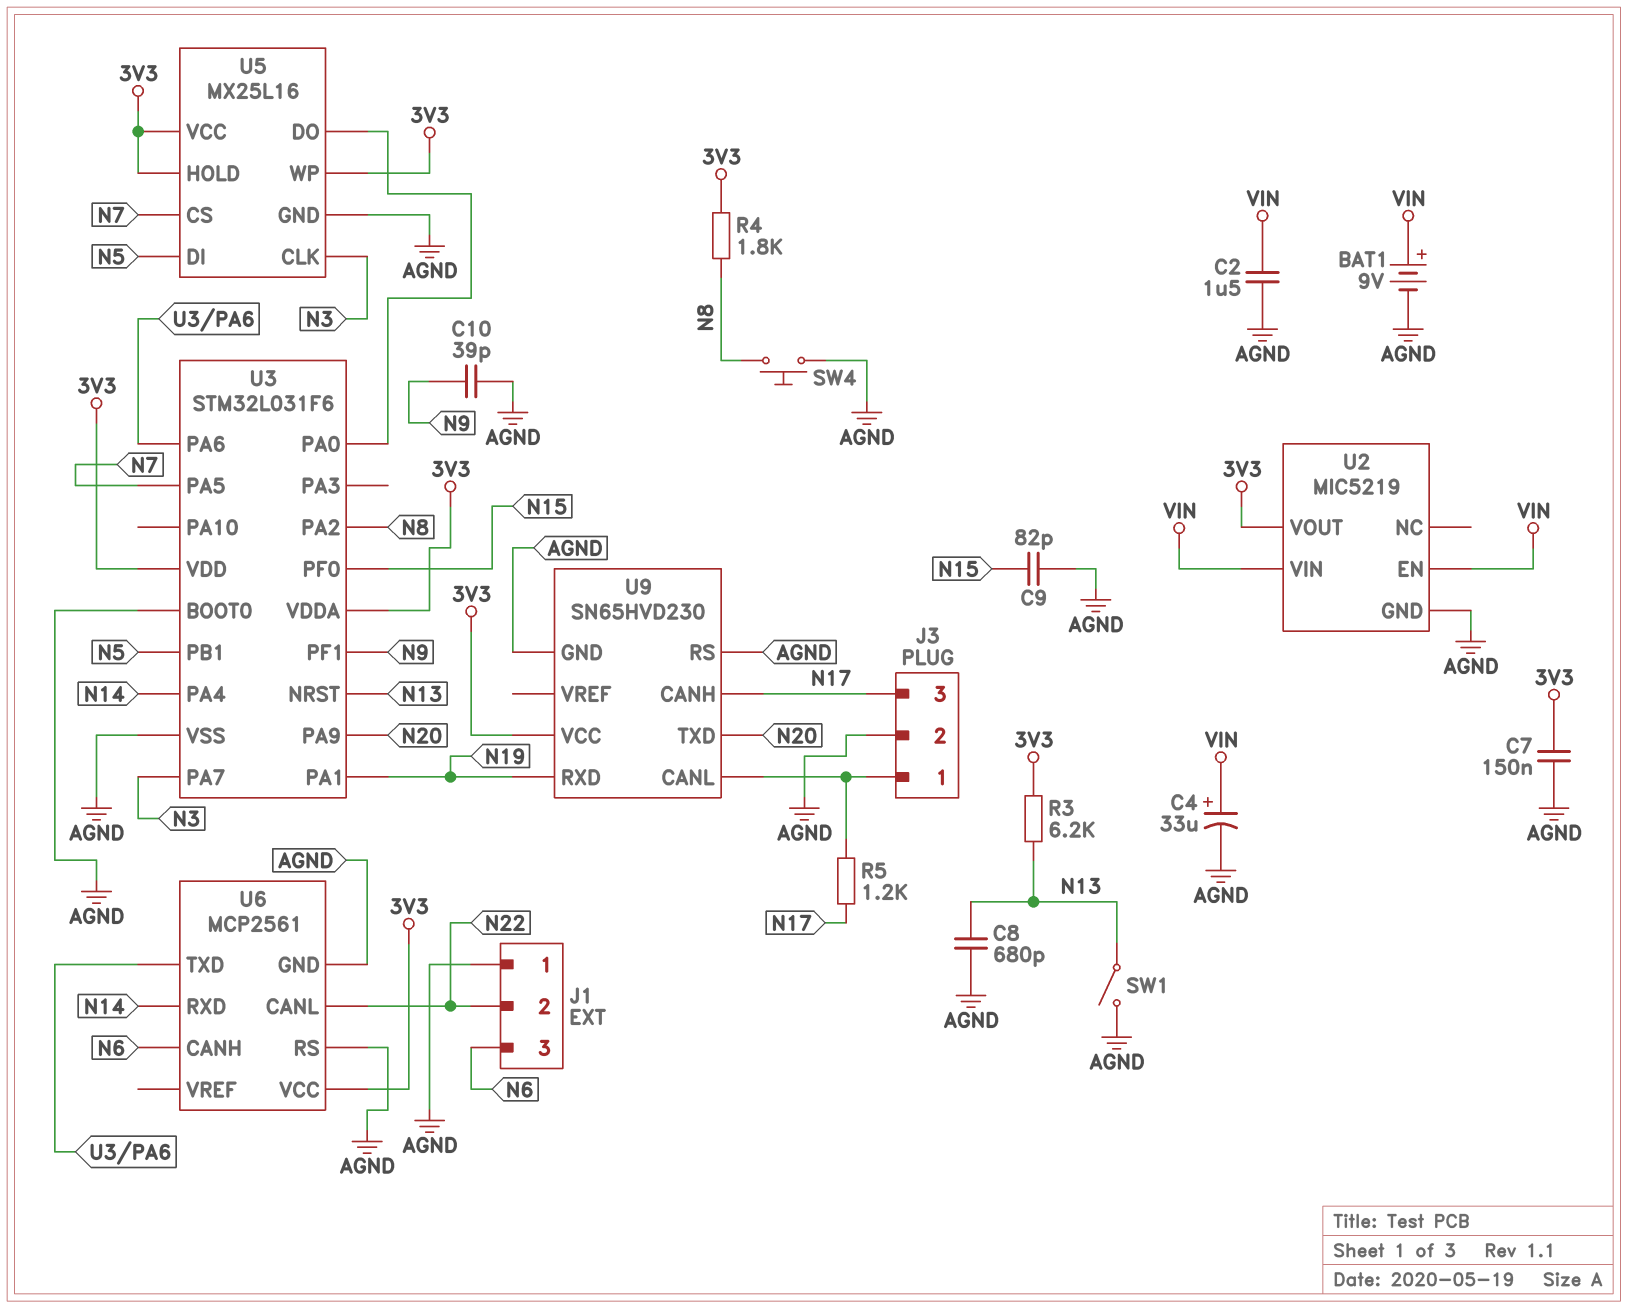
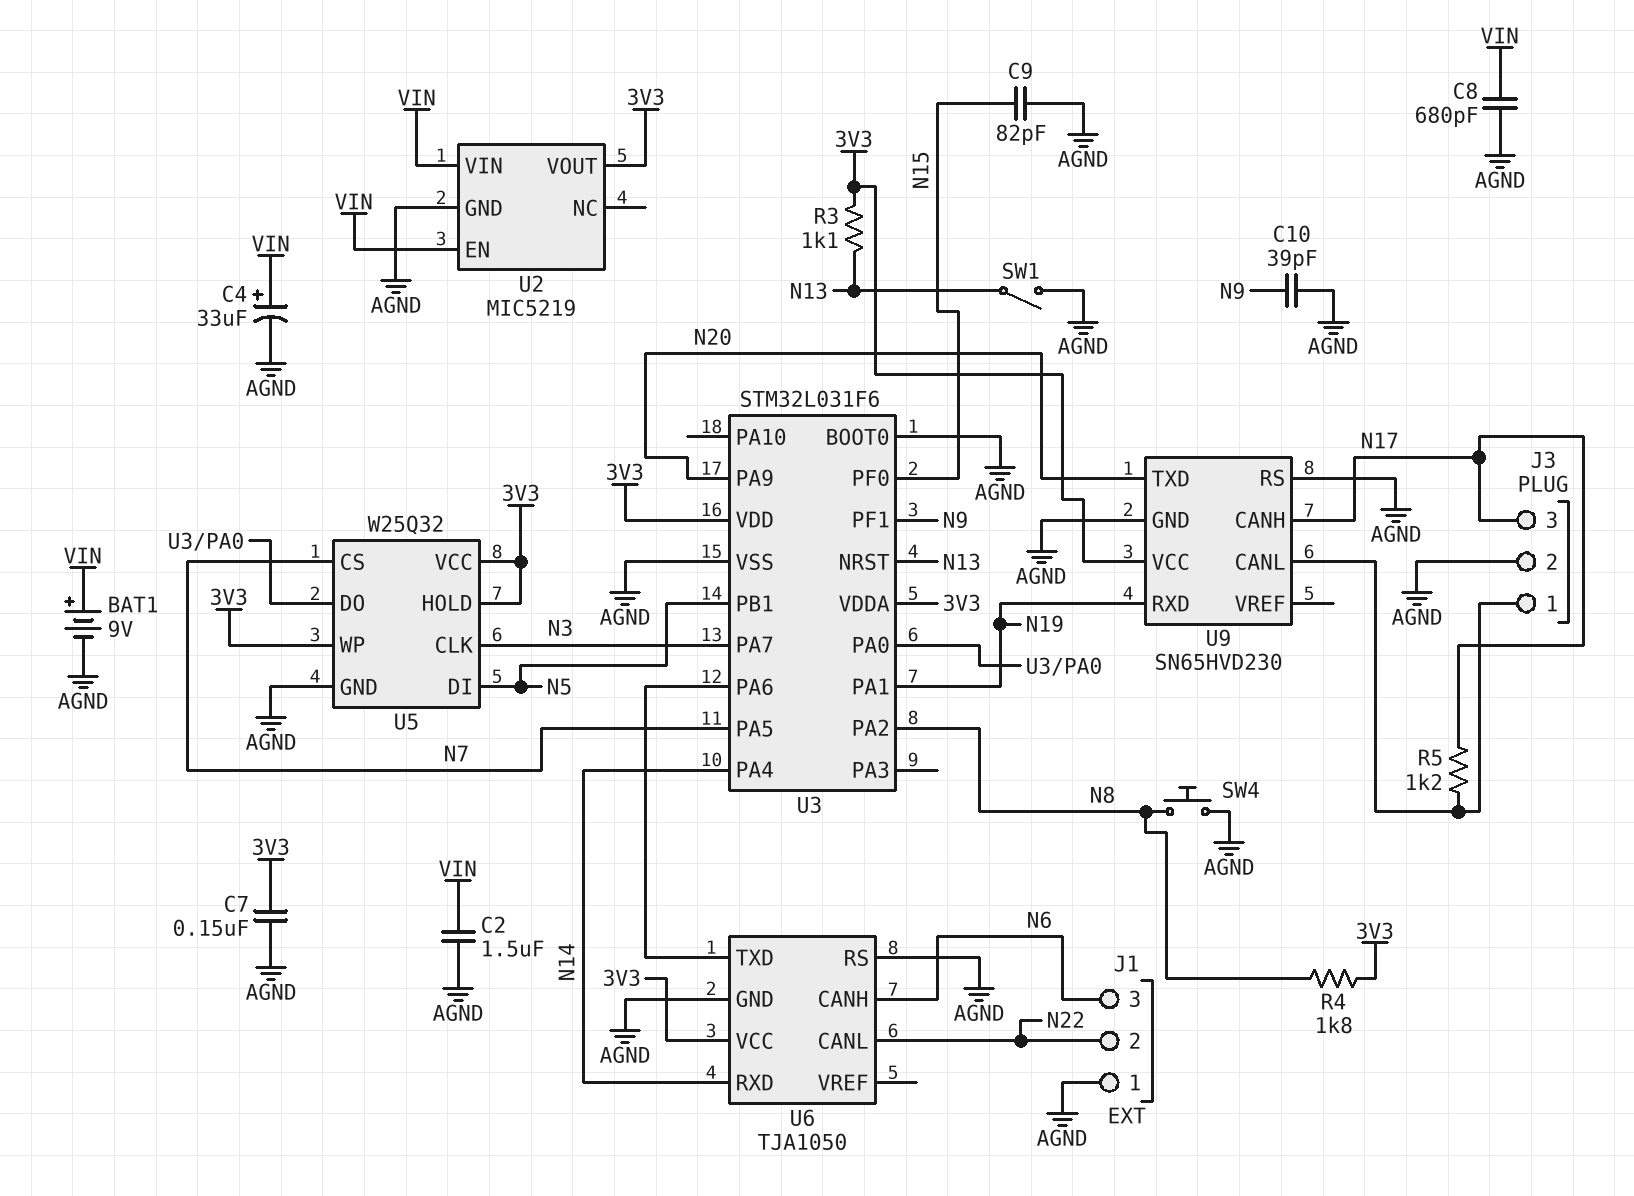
C8: 680pF (AGND, N13) -> 680pF (AGND, VIN)
R3: 6.2k (3V3, N13) -> 1.1k (3V3, N13)
U5: MX25L16 -> W25Q32
U6: MCP2561 -> TJA1050

